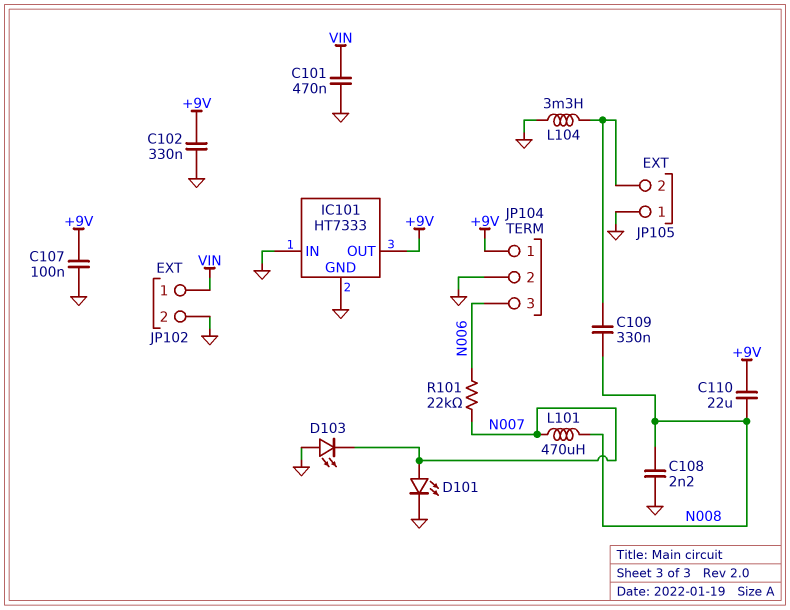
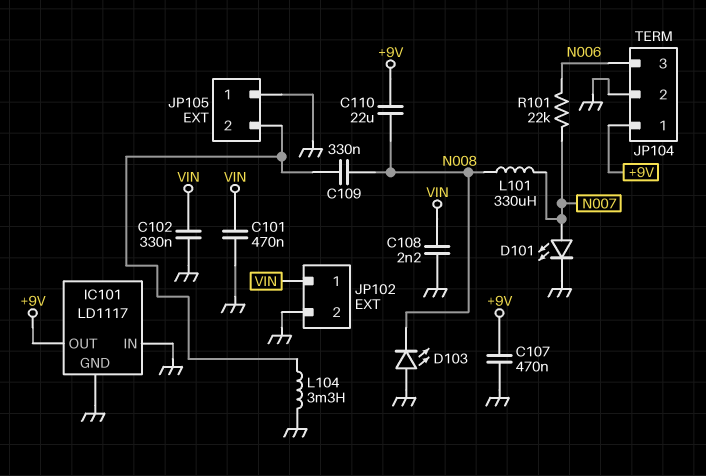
C102: 330nF (+9V, GND) -> 330nF (GND, VIN)
C107: 100nF (+9V, GND) -> 470nF (+9V, GND)
C108: 2.2nF (GND, N008) -> 2.2nF (GND, VIN)
D103: LED (A GND, K N007) -> LED (A GND, K N008)
IC101: HT7333 -> LD1117
L101: 470uH (N007, N008) -> 330uH (N007, N008)

